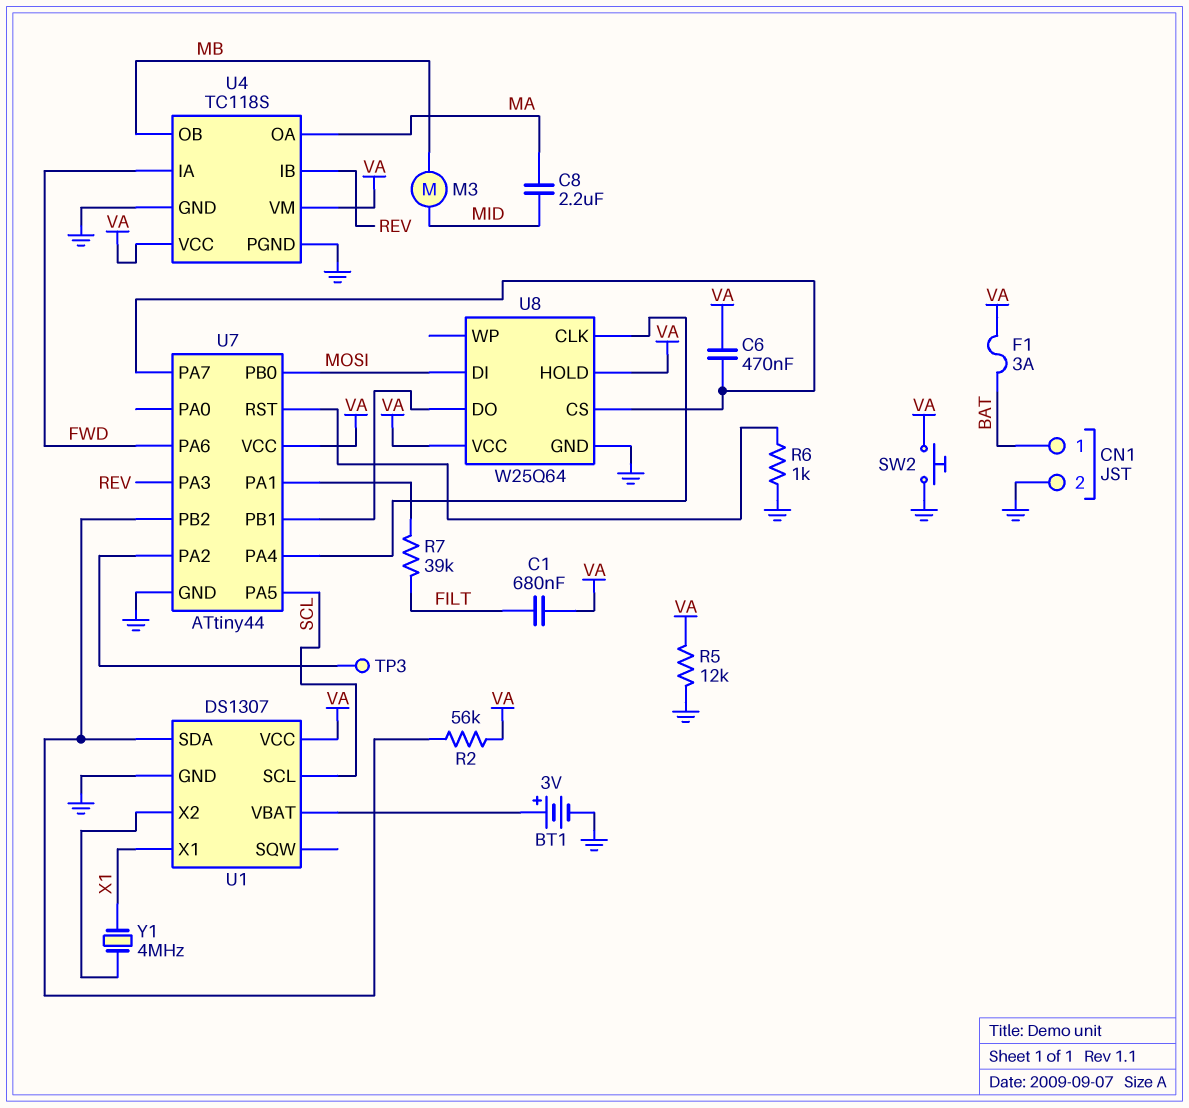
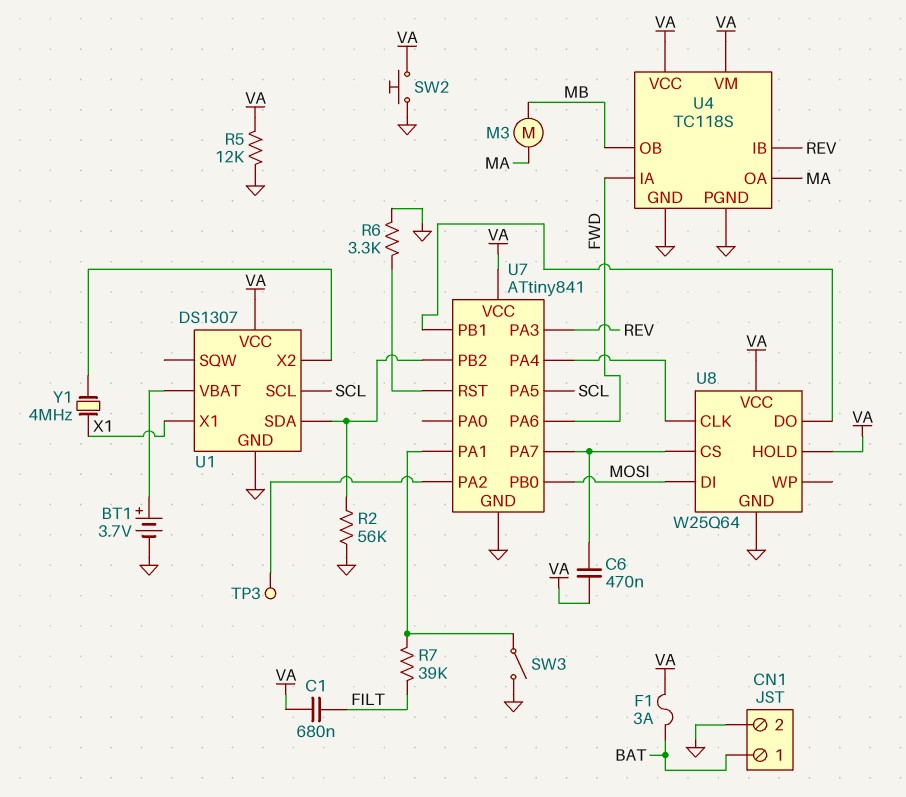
BT1: 3V (plus U1/VBAT, minus GND) -> 3.7V (plus U1/VBAT, minus GND)
C8: 2.2uF (MA, MID) -> none
M3: motor (MB, MID) -> motor (MA, MB)
R2: 56k (U1/SDA, VA) -> 56k (GND, U1/SDA)
R6: 1k (GND, U7/RST) -> 3.3k (GND, U7/RST)
SW3: none -> switch (GND, U7/PA1)
U7: ATtiny44 -> ATtiny841

